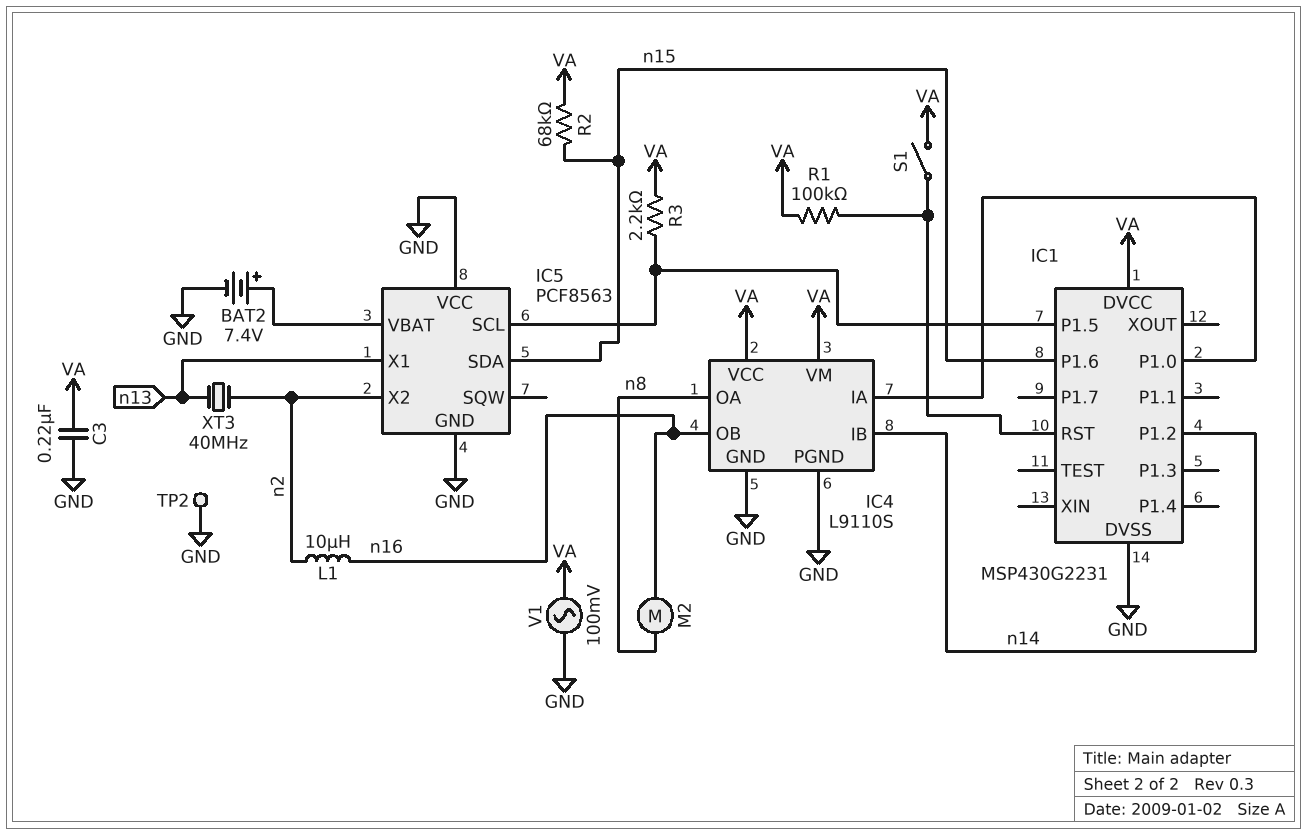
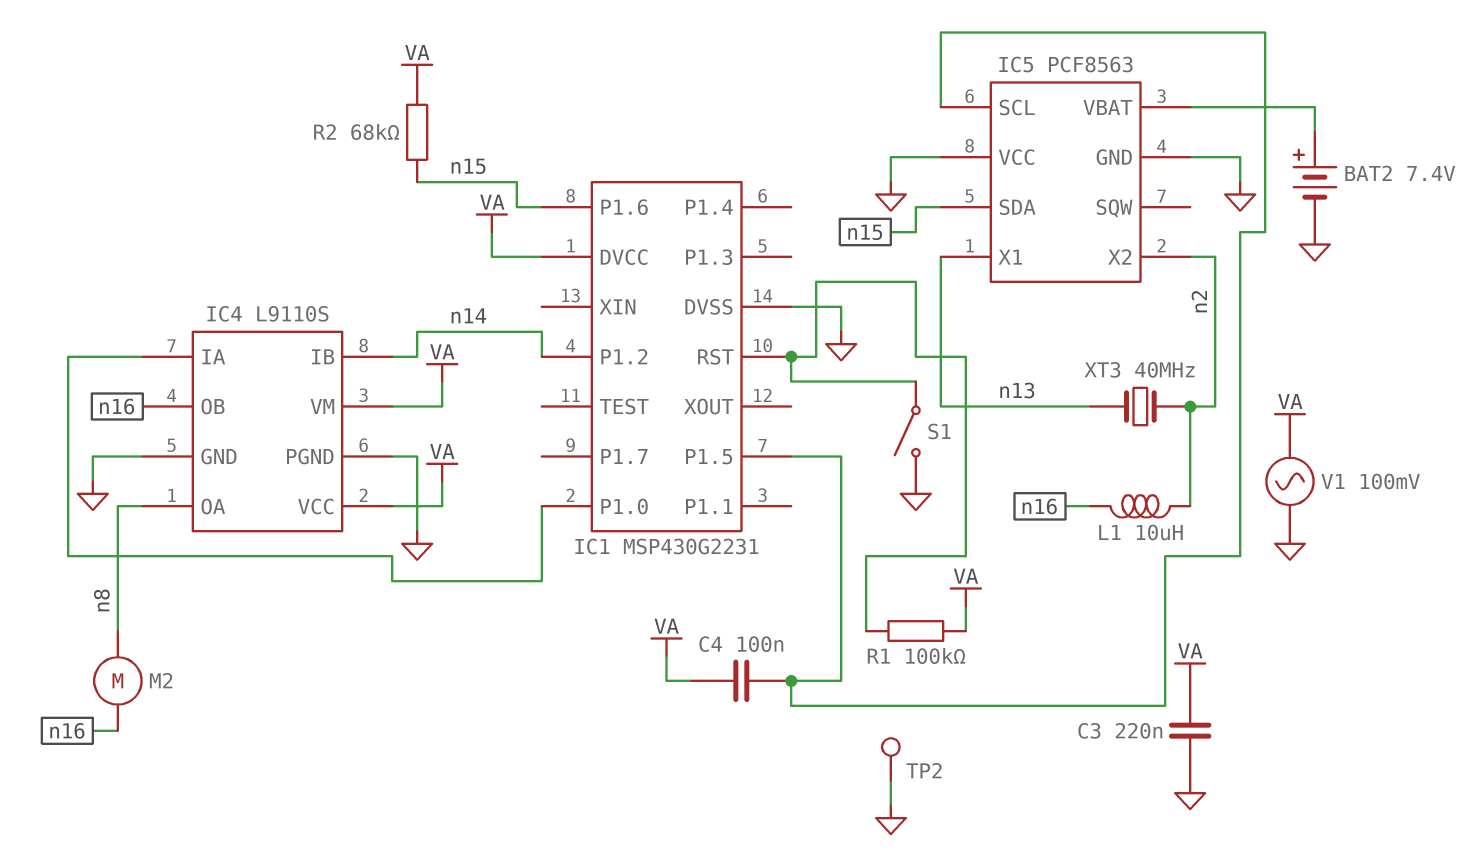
C4: none -> 100nF (IC1/P1.5, VA)
R3: 2.2k (IC1/P1.5, VA) -> none
S1: switch (IC1/RST, VA) -> switch (GND, IC1/RST)

